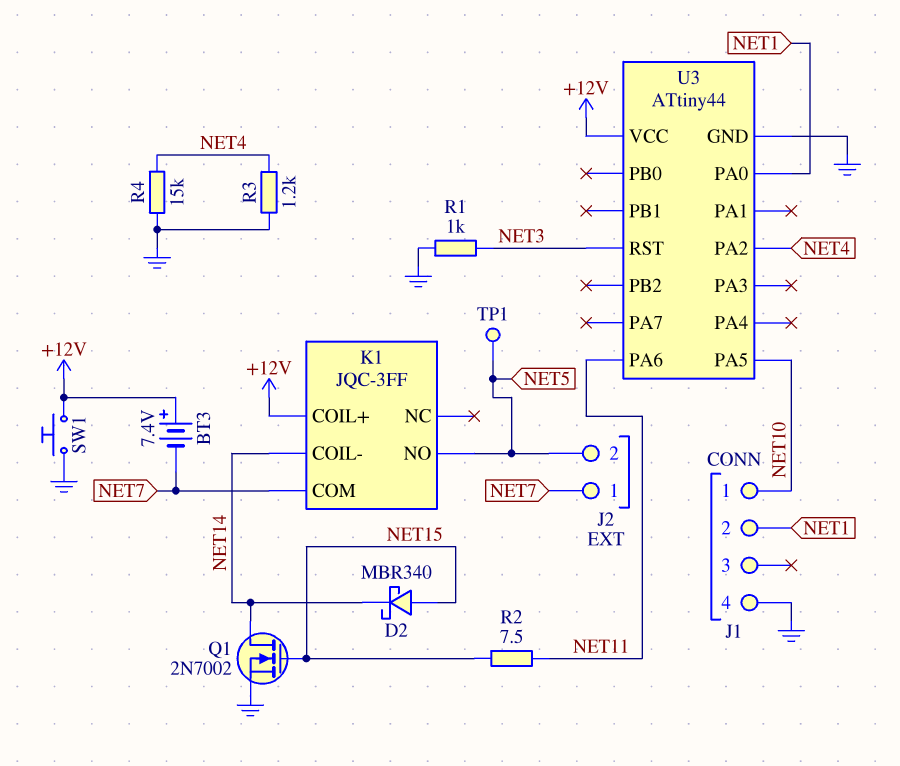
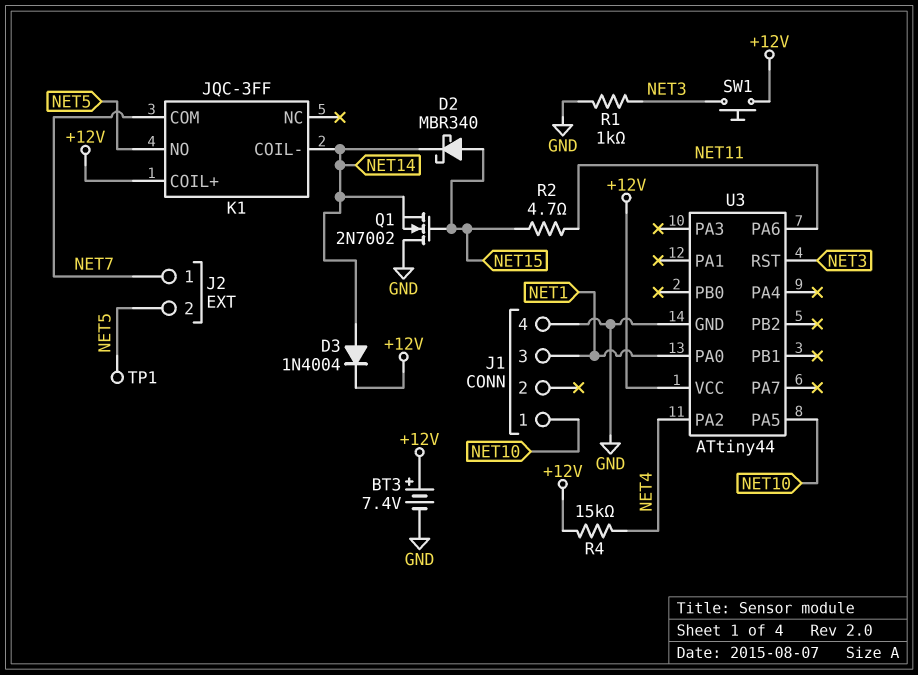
BT3: 7.4V (plus +12V, minus NET7) -> 7.4V (plus +12V, minus GND)
D3: none -> diode 1N4004 (A NET14, K +12V)
J1 pin 2: NET1 -> none
J1 pin 3: none -> NET1
Q1: NMOS 2N7002 (G NET15, D NET14, S GND) -> NMOS 2N7002 (G NET15, D GND, S NET14)
R2: 7.5 (NET11, NET15) -> 4.7 (NET11, NET15)
R3: 1.2k (GND, NET4) -> none
R4: 15k (GND, NET4) -> 15k (+12V, NET4)
SW1: button (+12V, GND) -> button (+12V, NET3)

